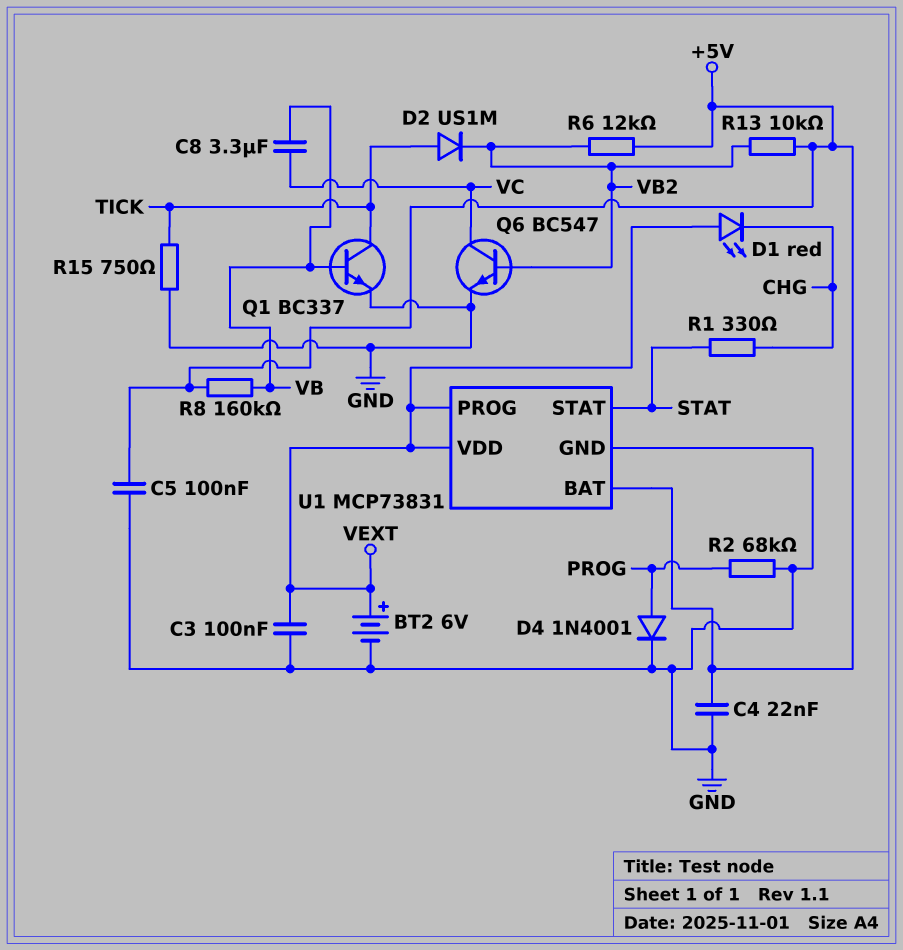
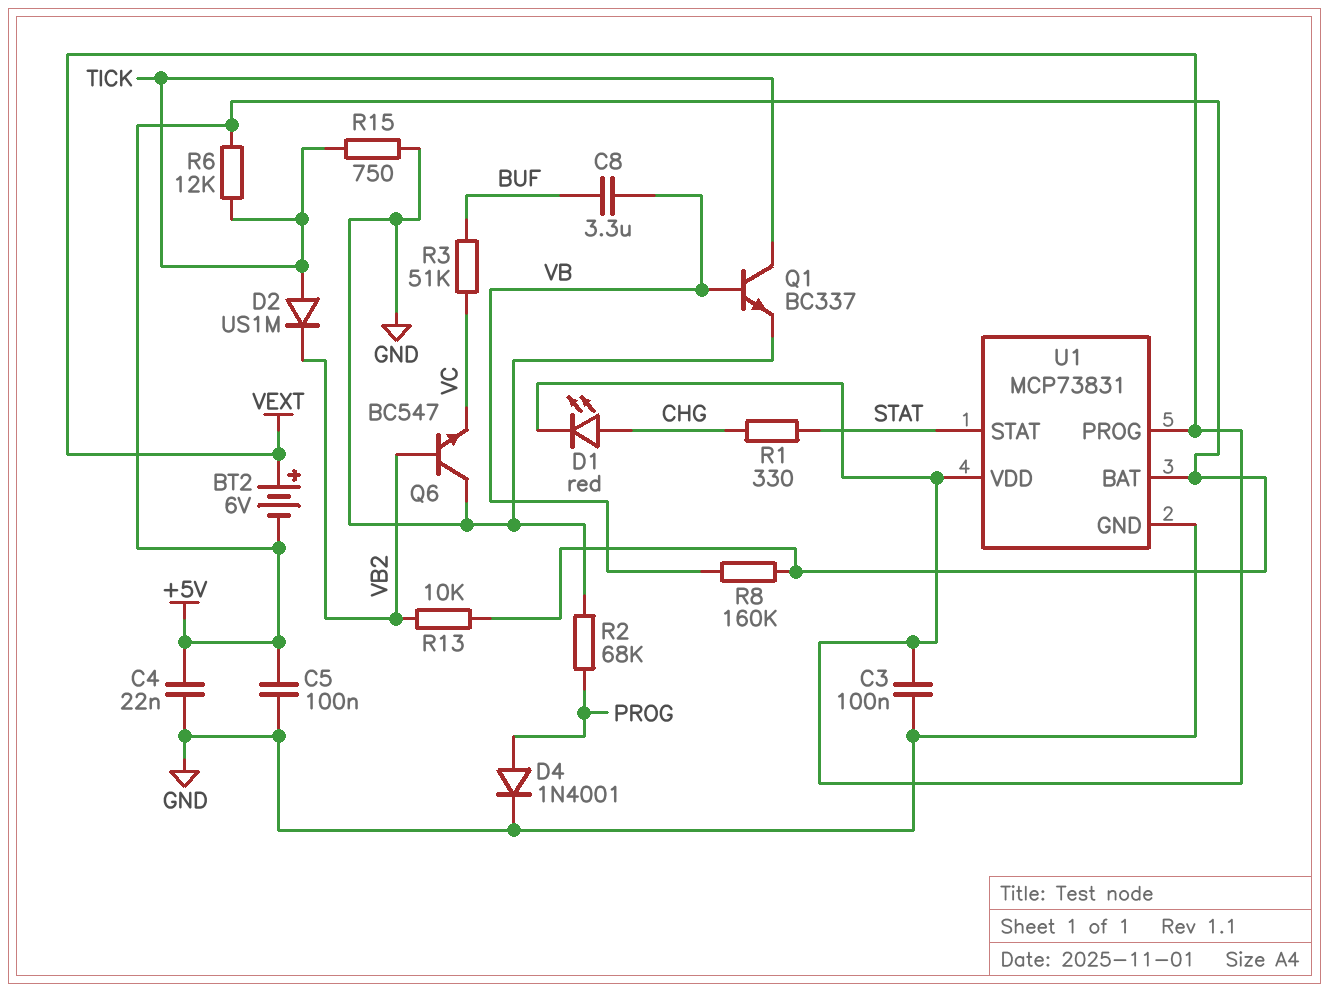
BT2: 6V (plus VEXT, minus GND) -> 6V (plus VEXT, minus +5V)
C8: 3.3uF (VB, VC) -> 3.3uF (BUF, VB)
D1: LED red (A VEXT, K CHG) -> LED red (A CHG, K VEXT)
Q6: NPN BC547 (B VB2, C VC, E GND) -> NPN BC547 (B VB2, C GND, E VC)
R3: none -> 51k (BUF, VC)
R6: 12k (+5V, VB2) -> 12k (+5V, TICK)

